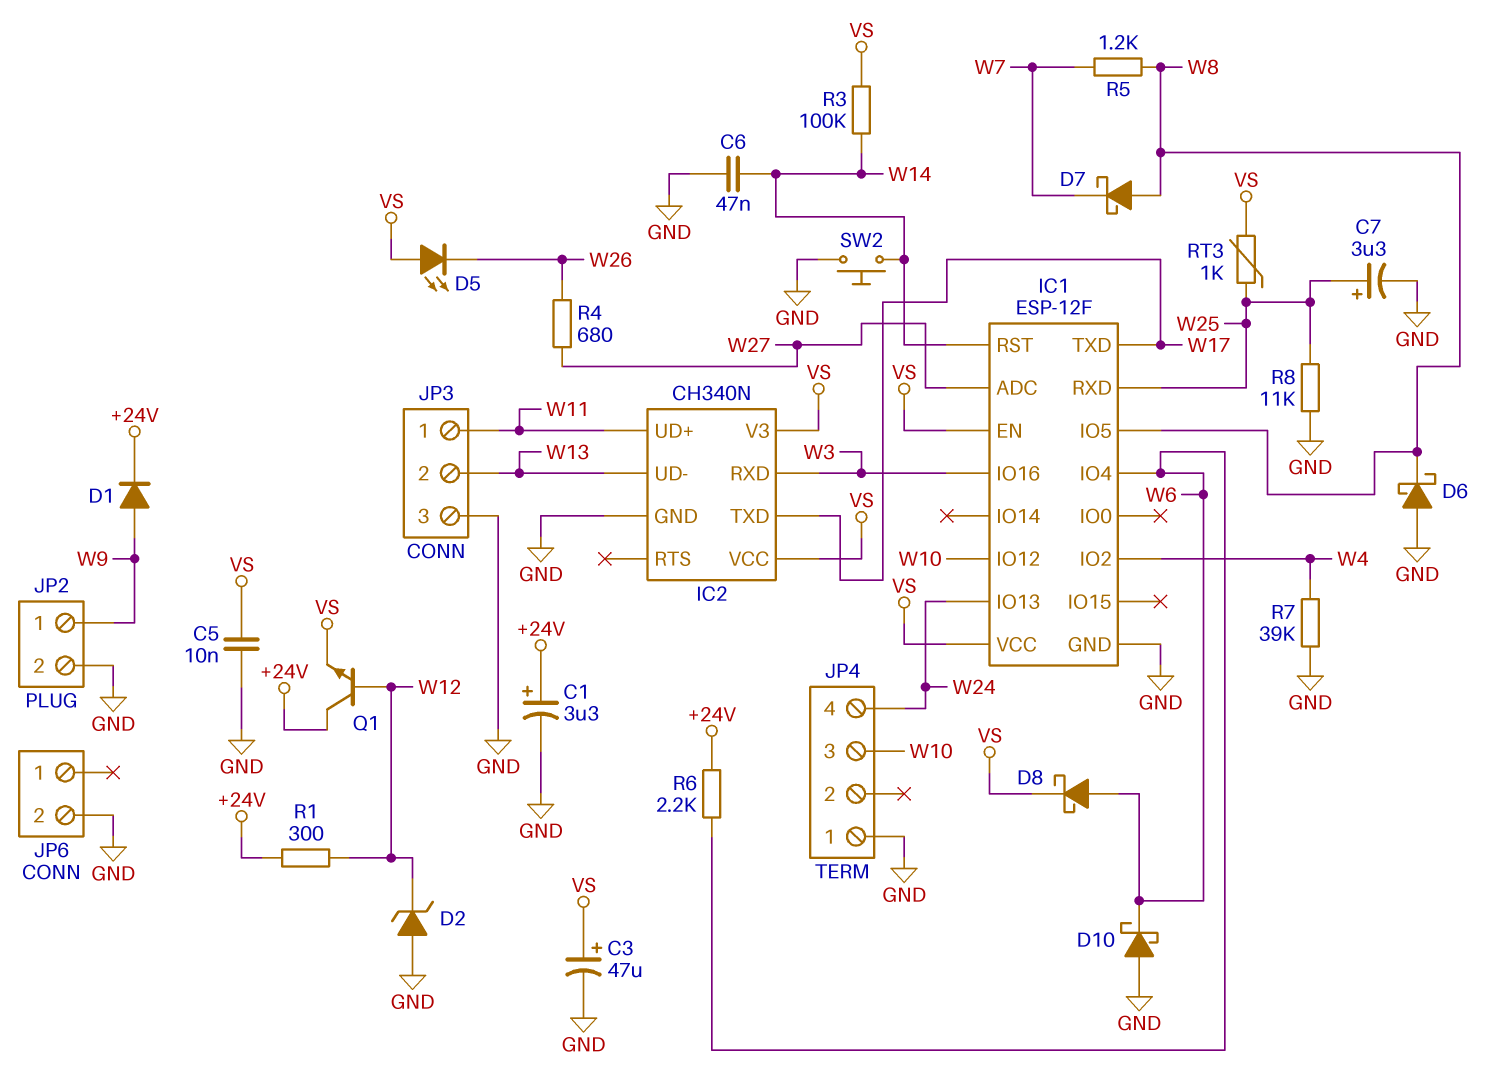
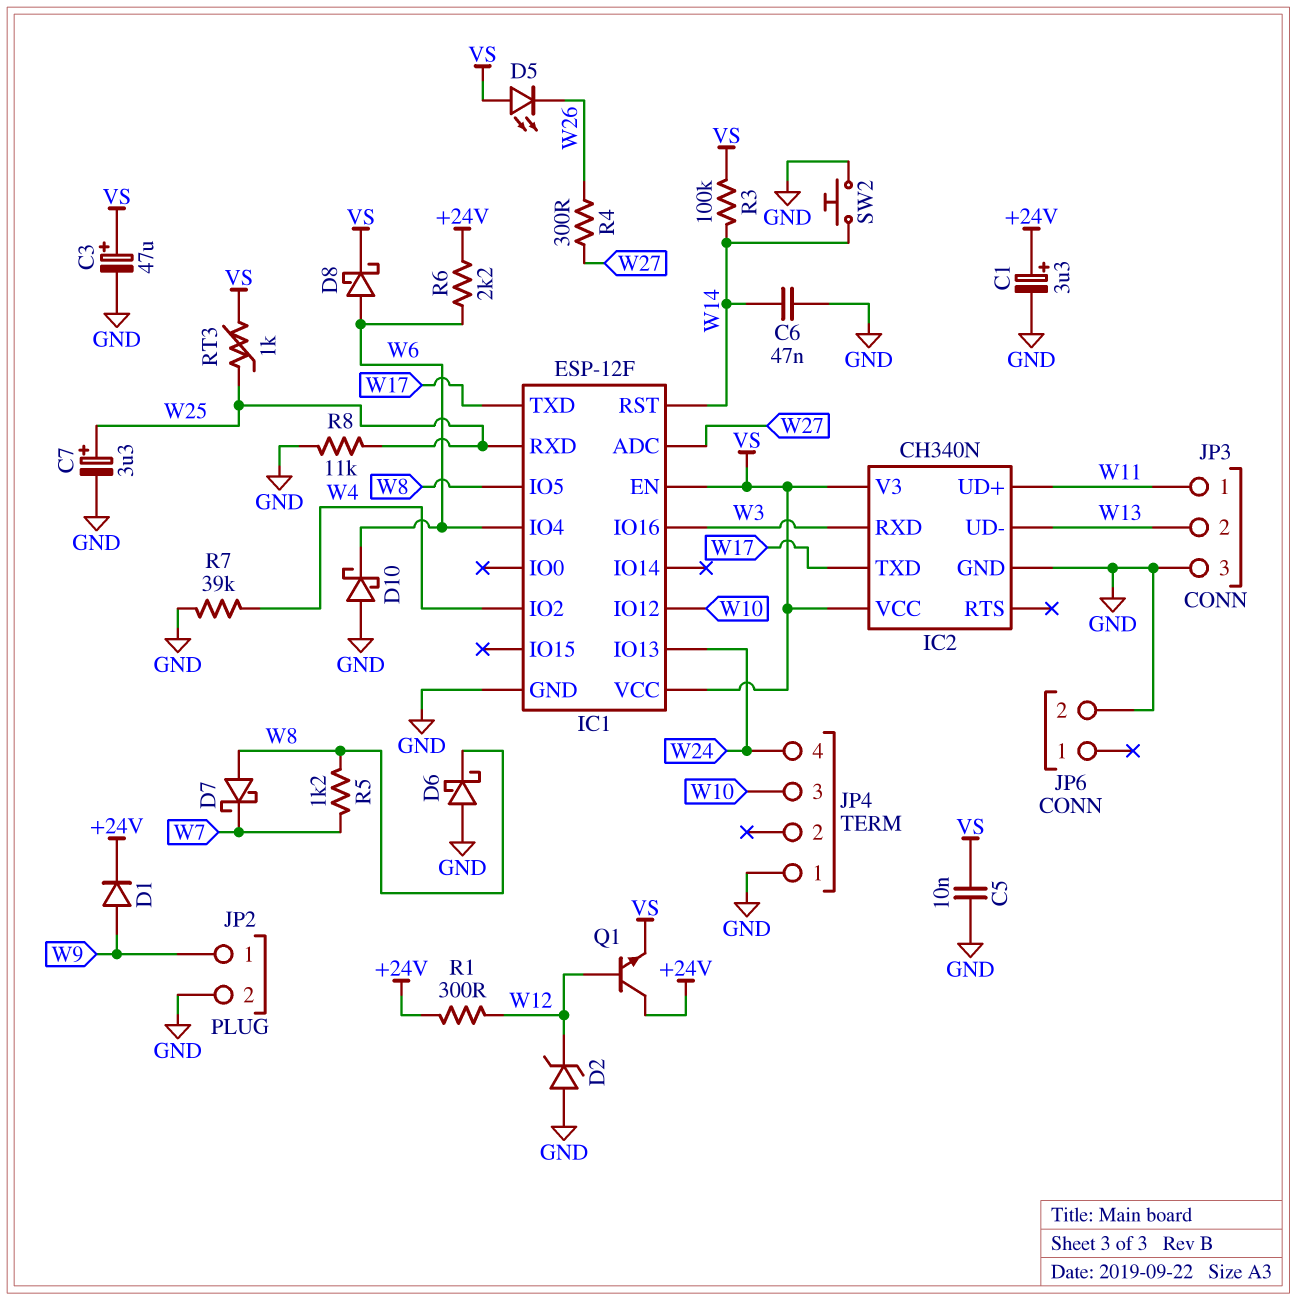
R4: 680 (W26, W27) -> 300 (W26, W27)

